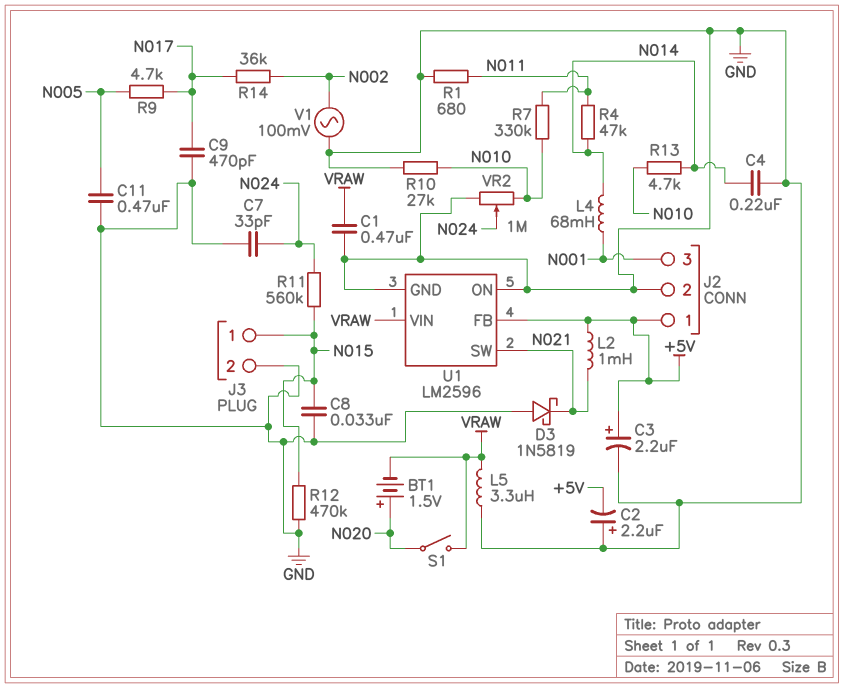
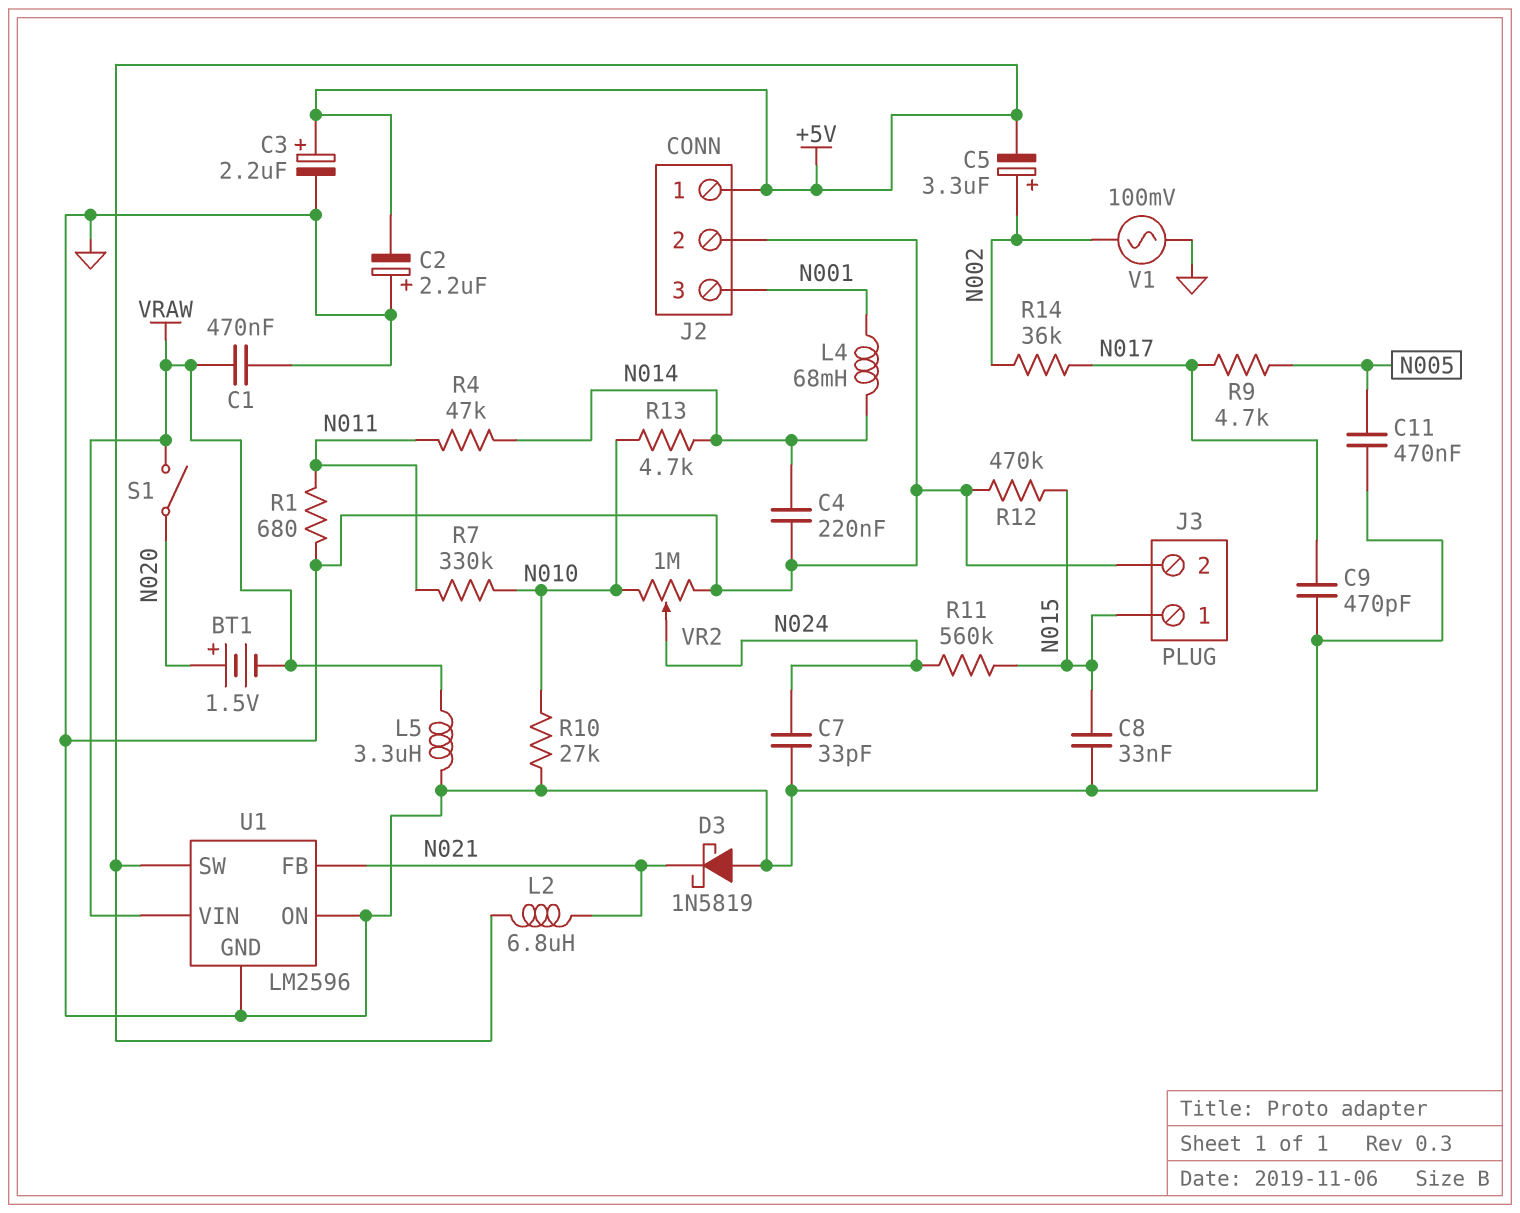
C5: none -> 3.3uF (plus N002, minus +5V)
L2: 1mH (+5V, N021) -> 6.8uH (+5V, N021)
U1 pin FB: +5V -> N021
U1 pin SW: N021 -> +5V

